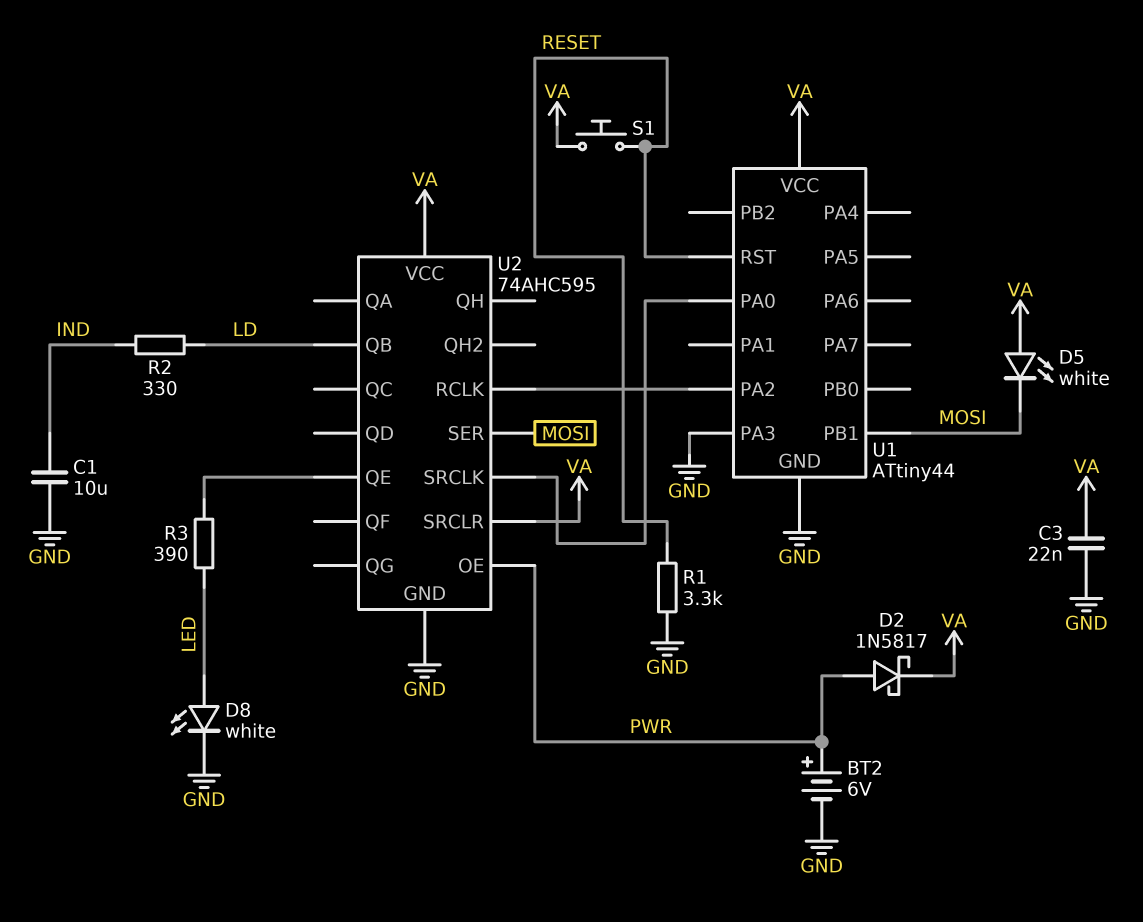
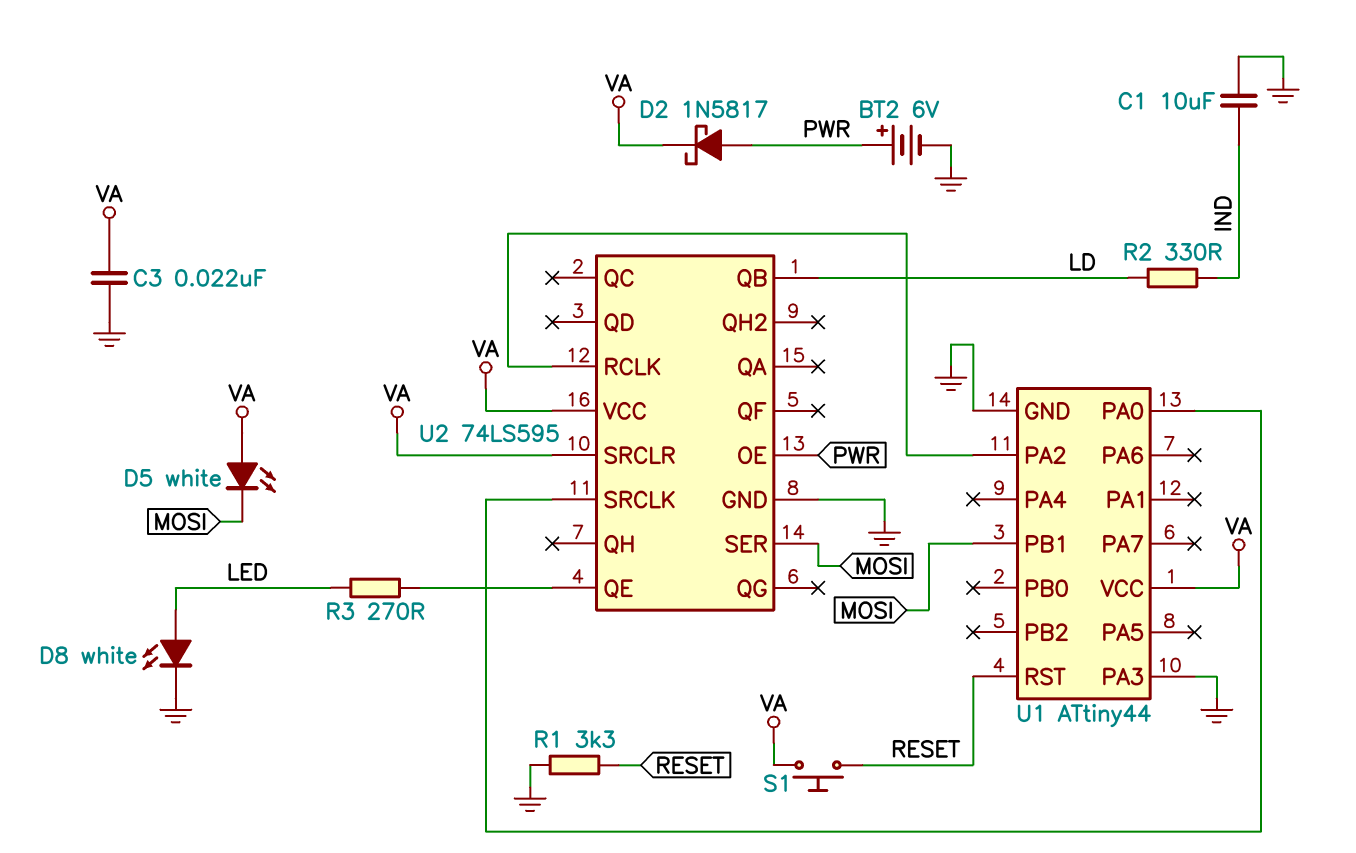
R3: 390 (LED, U2/QE) -> 270 (LED, U2/QE)
U2: 74AHC595 -> 74LS595

